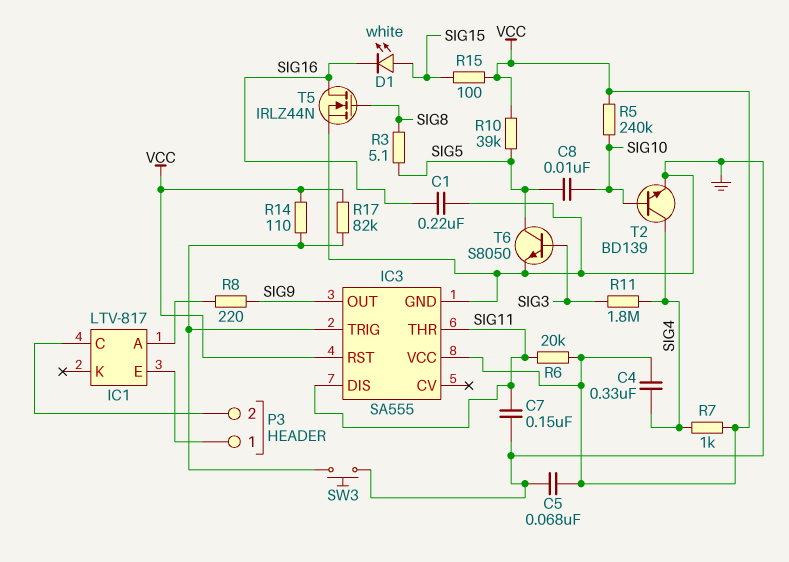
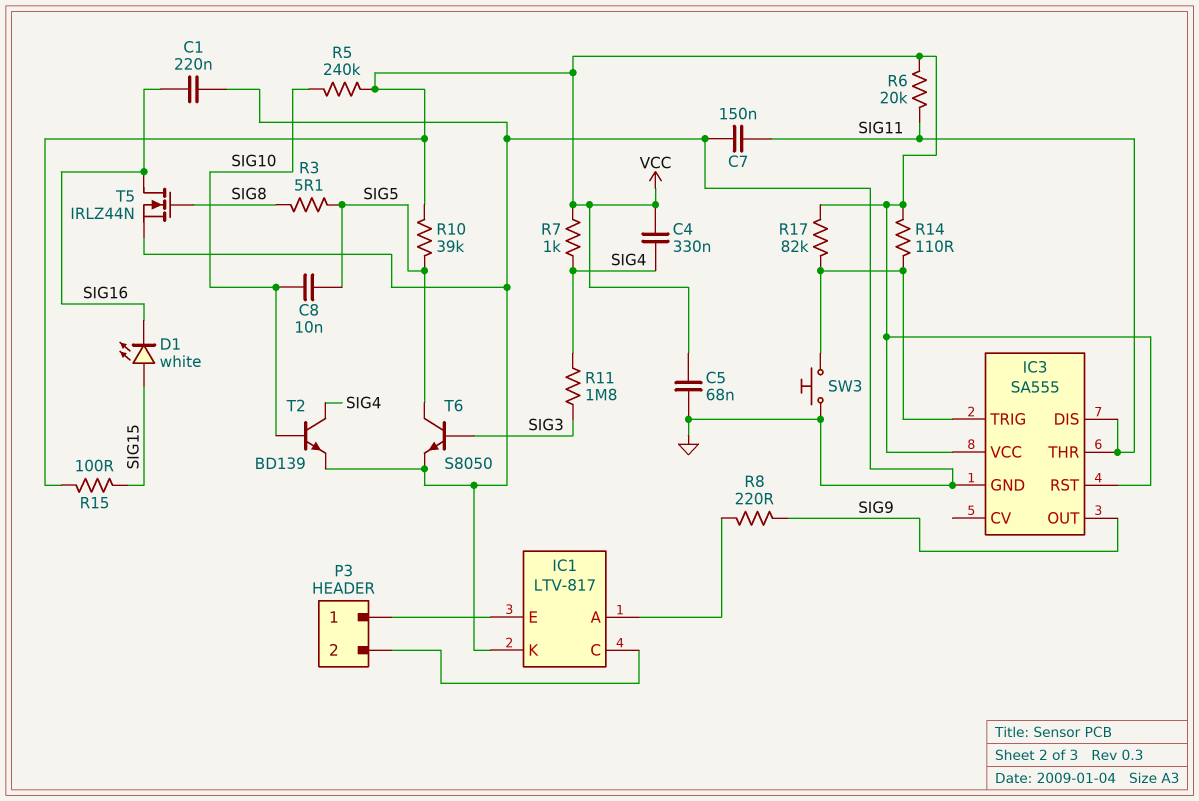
IC1 pin K: none -> GND

